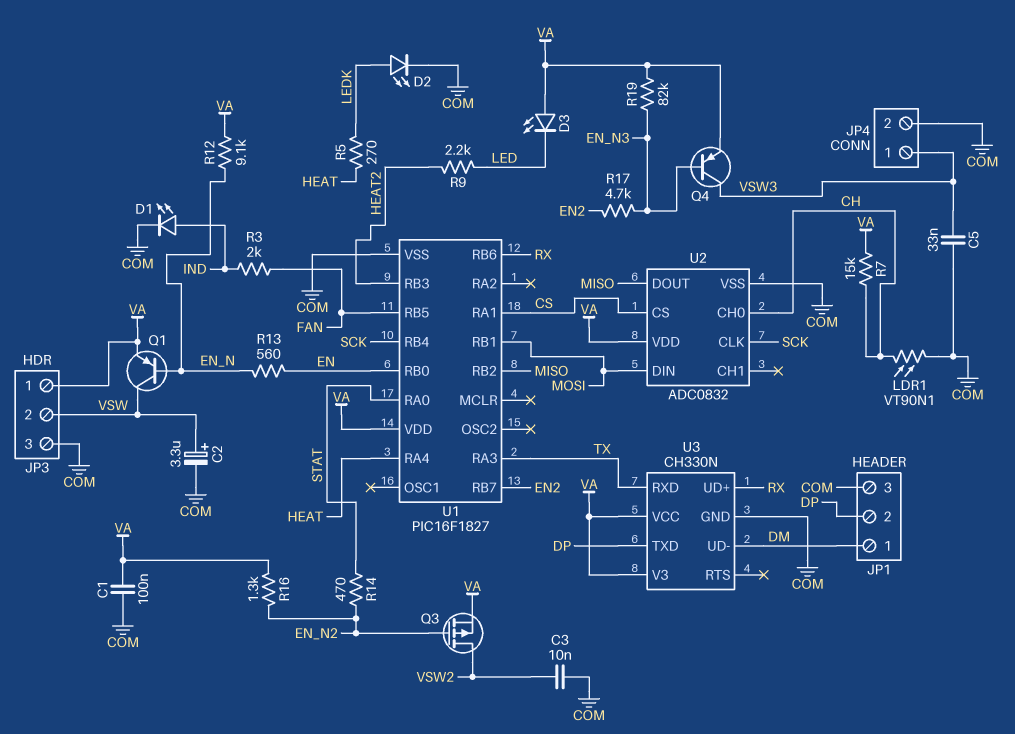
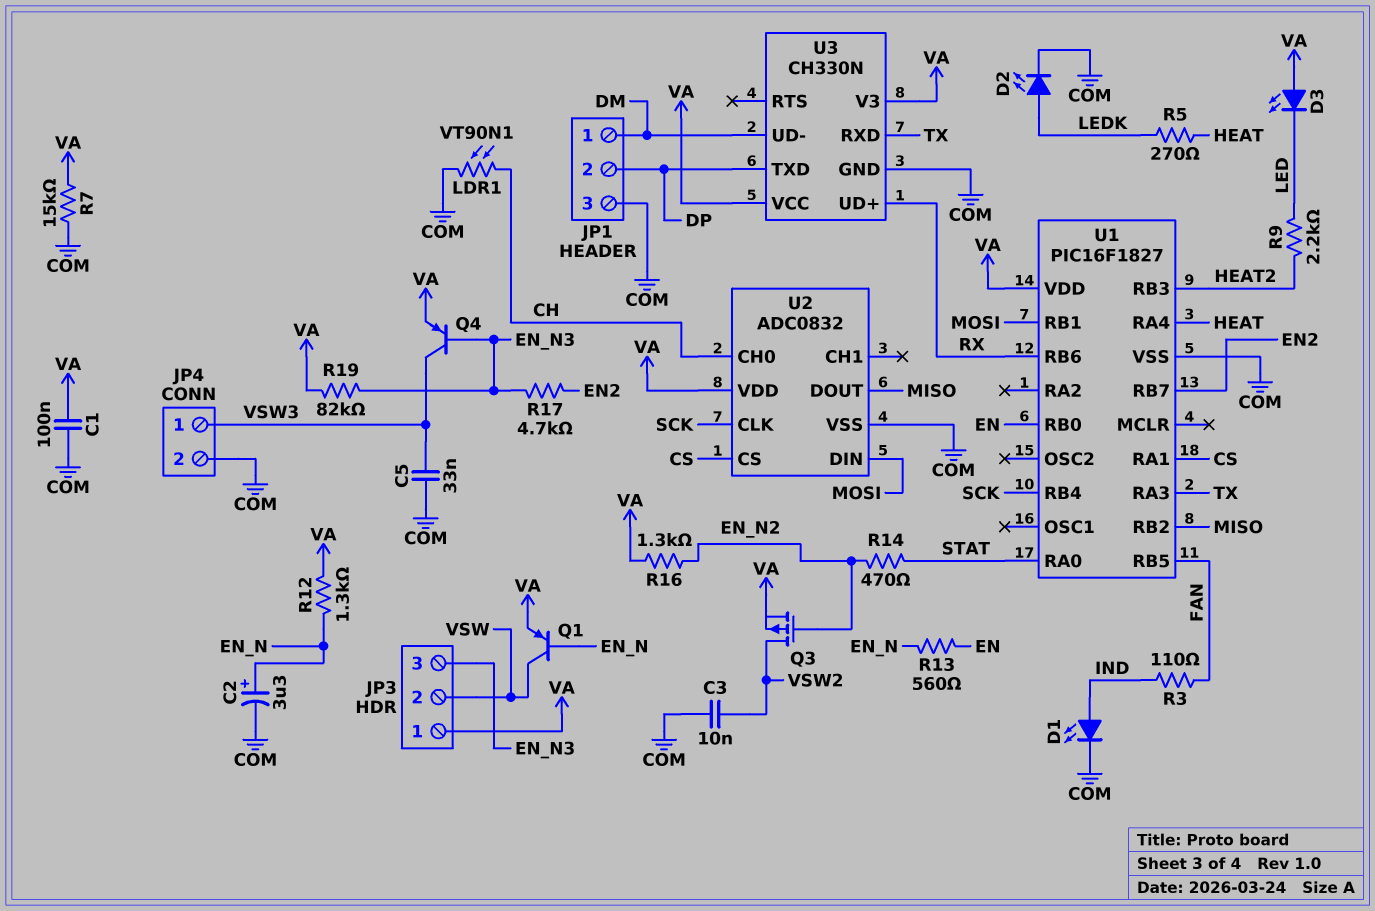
C2: 3.3uF (plus VSW, minus COM) -> 3.3uF (plus EN_N, minus COM)
JP3 pin 3: COM -> EN_N3
R3: 2k (FAN, IND) -> 110 (FAN, IND)
R7: 15k (CH, VA) -> 15k (COM, VA)
R12: 9.1k (EN_N, VA) -> 1.3k (EN_N, VA)

